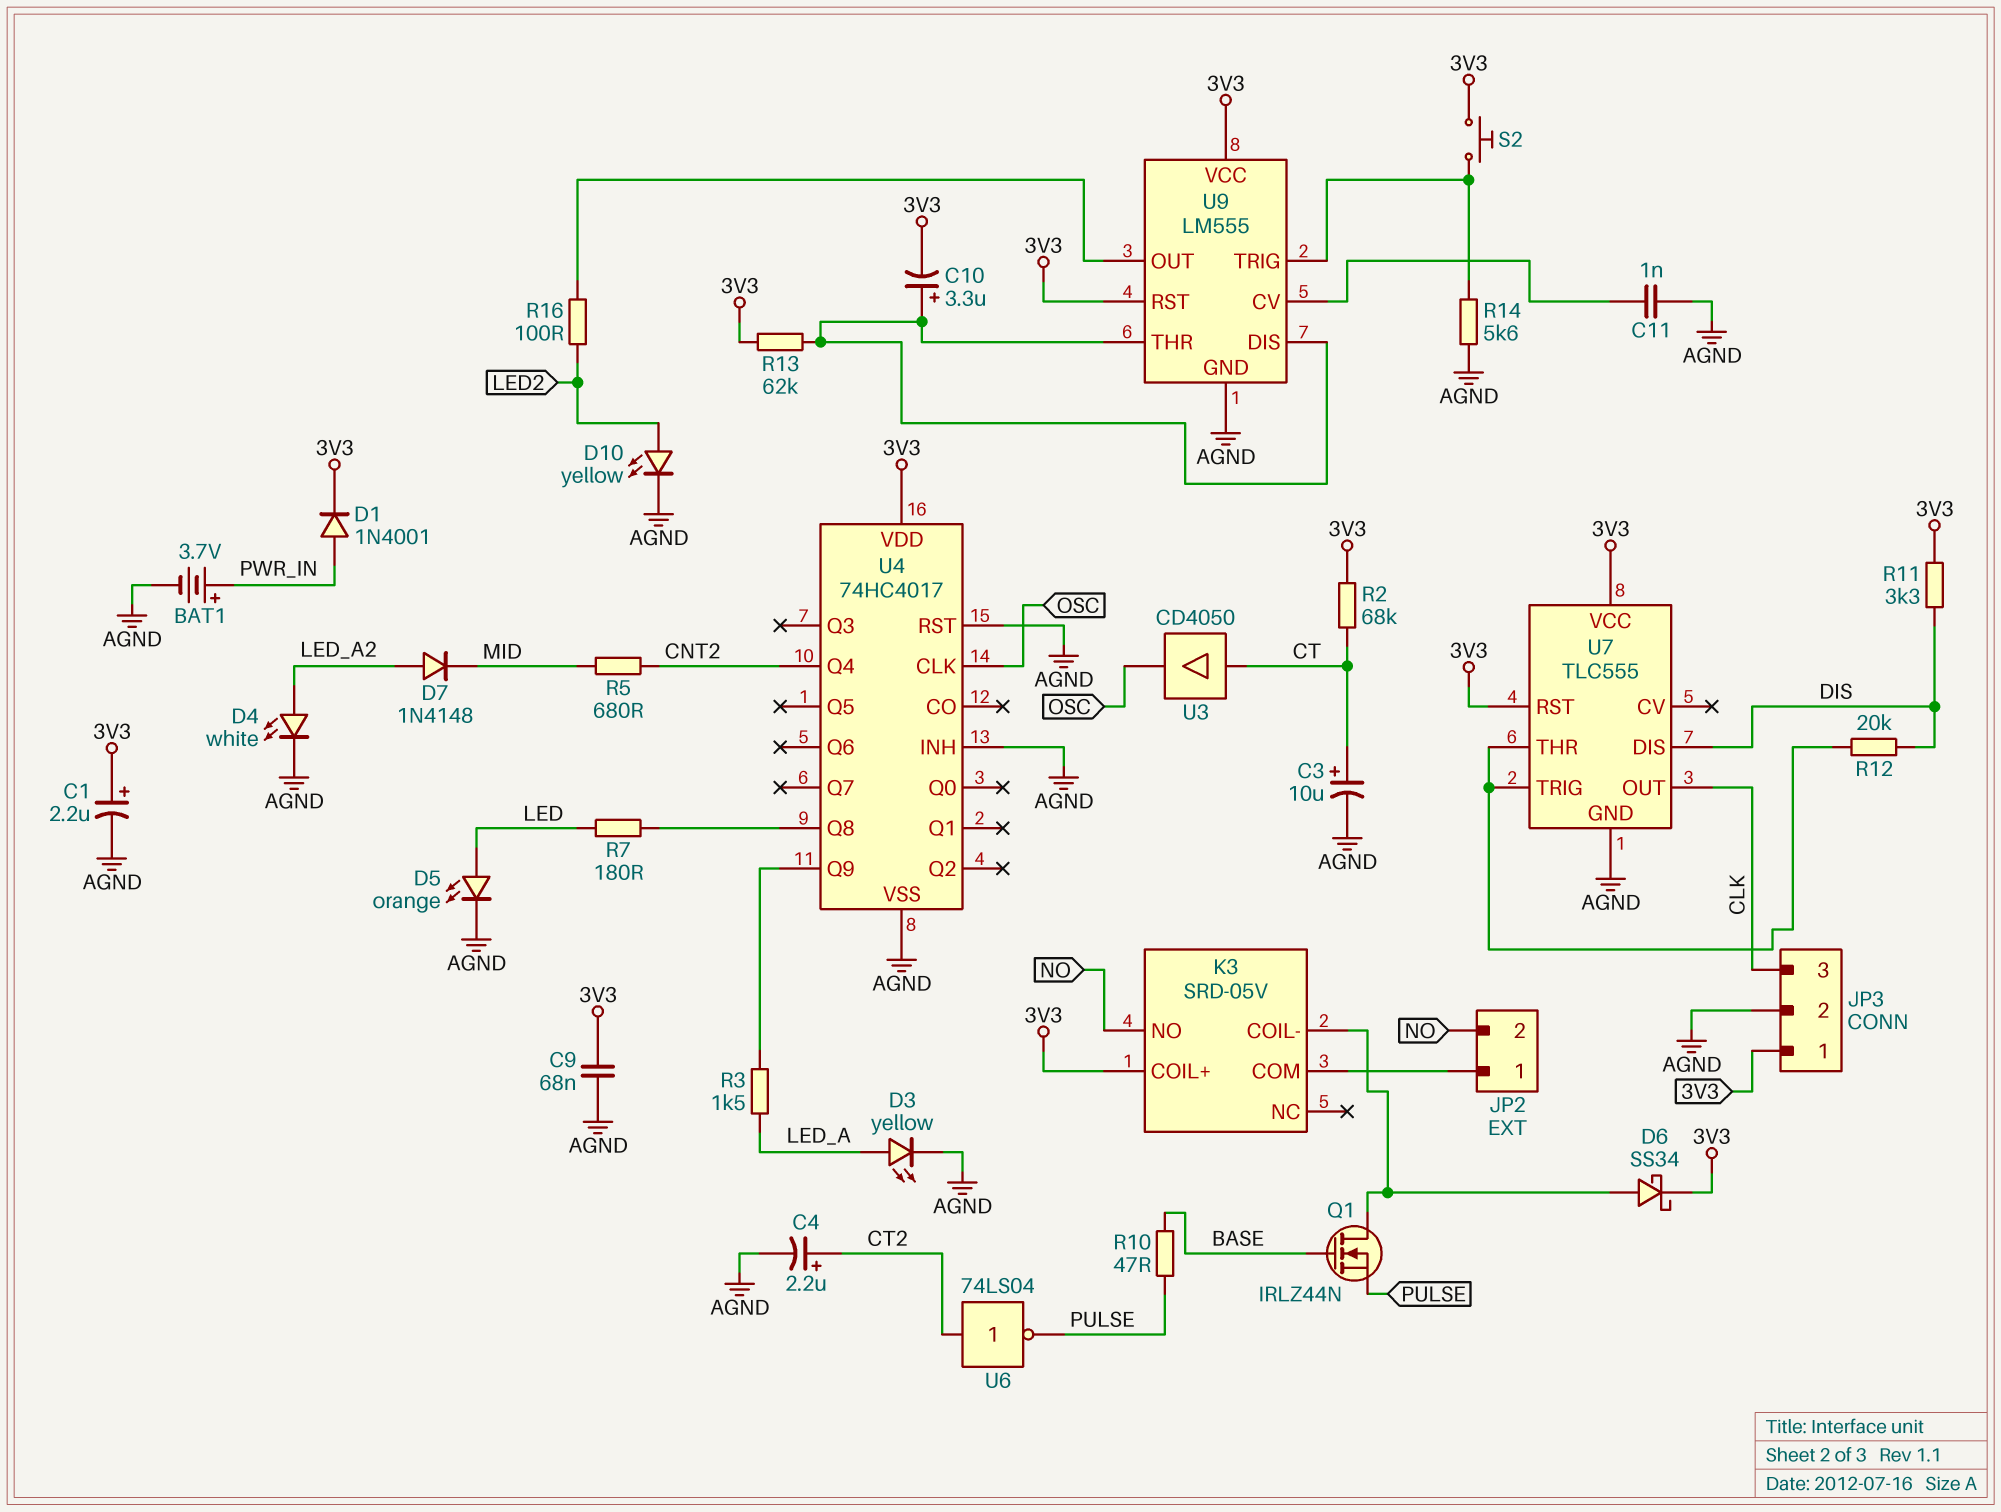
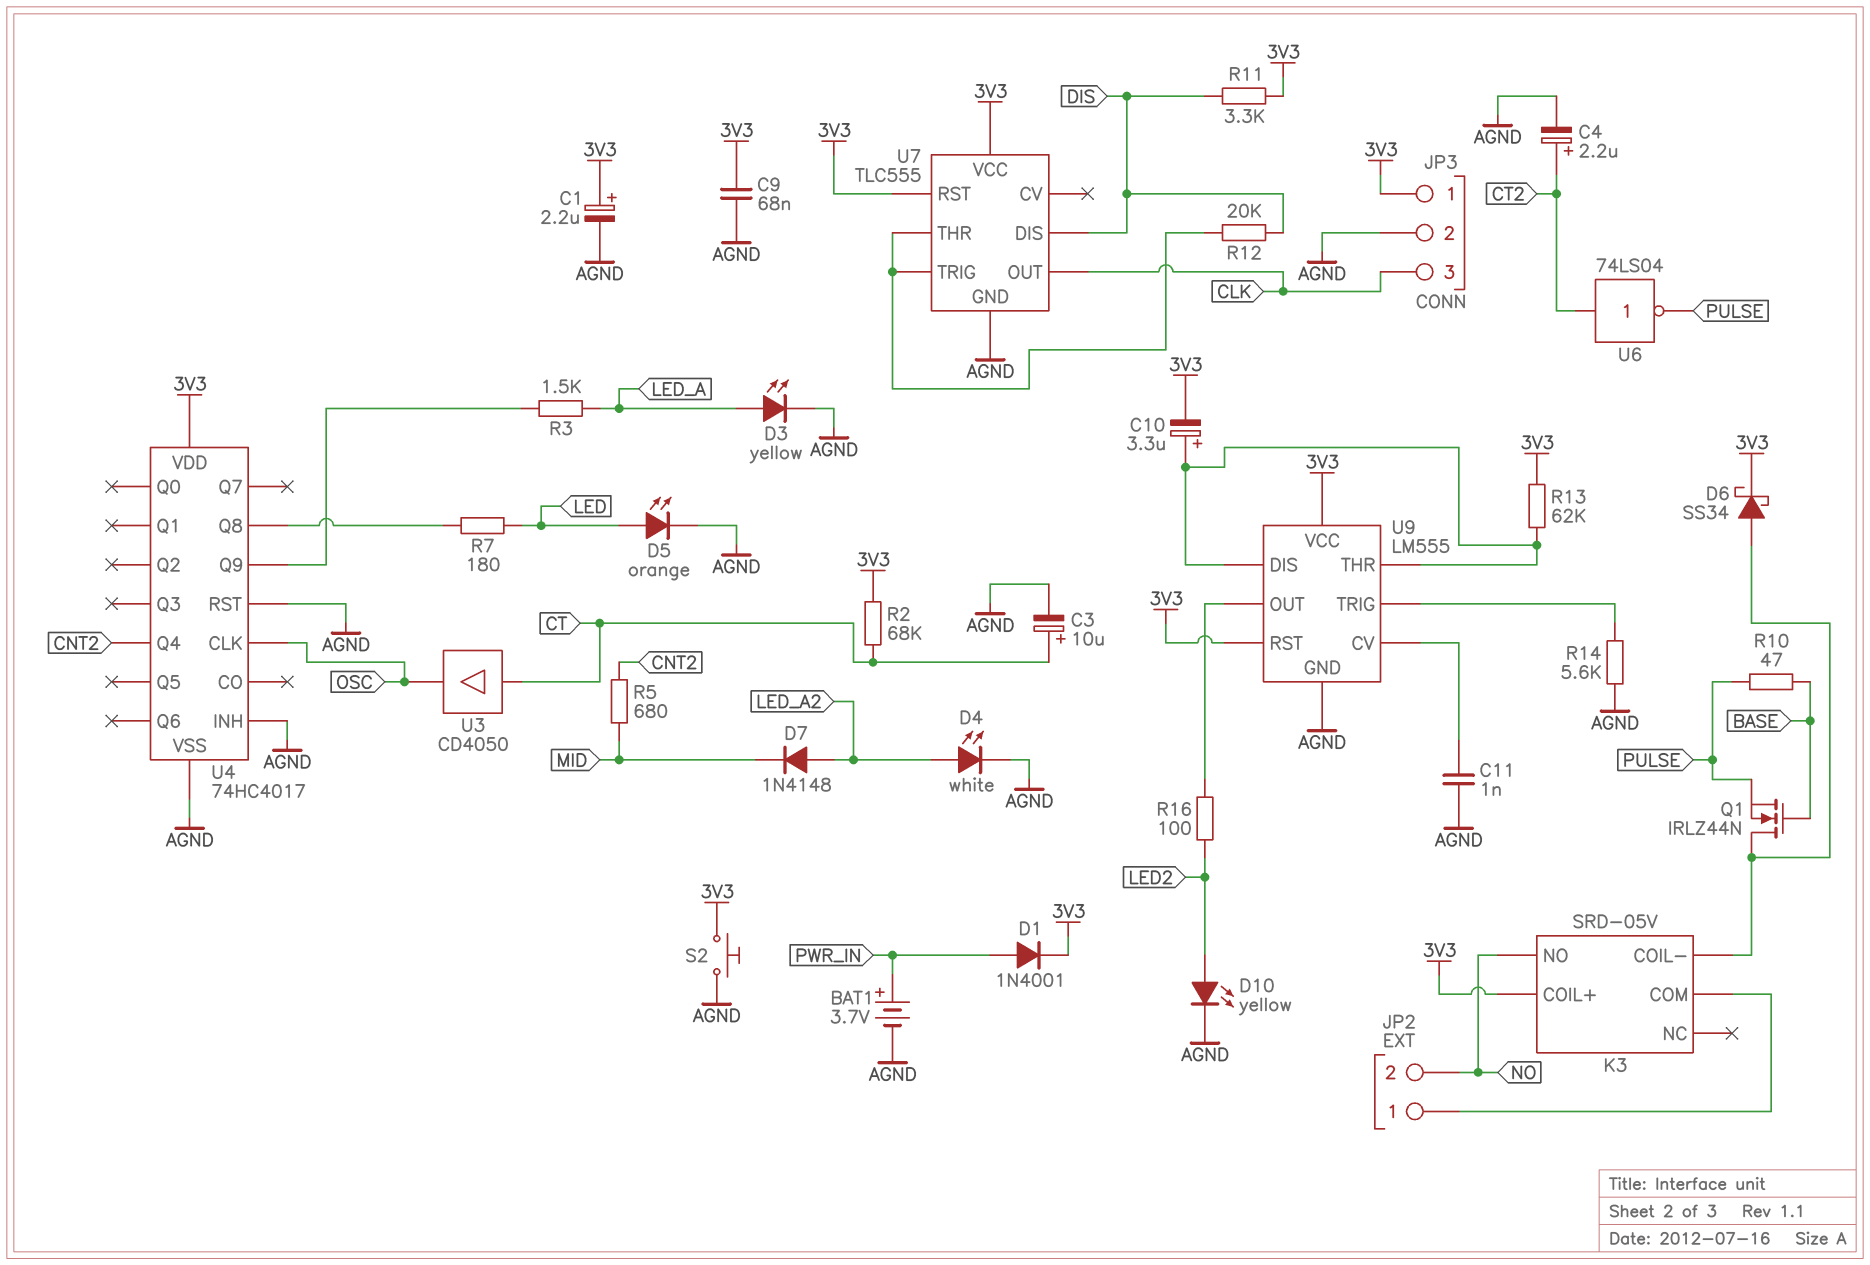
S2: button (3V3, U9/TRIG) -> button (3V3, AGND)

